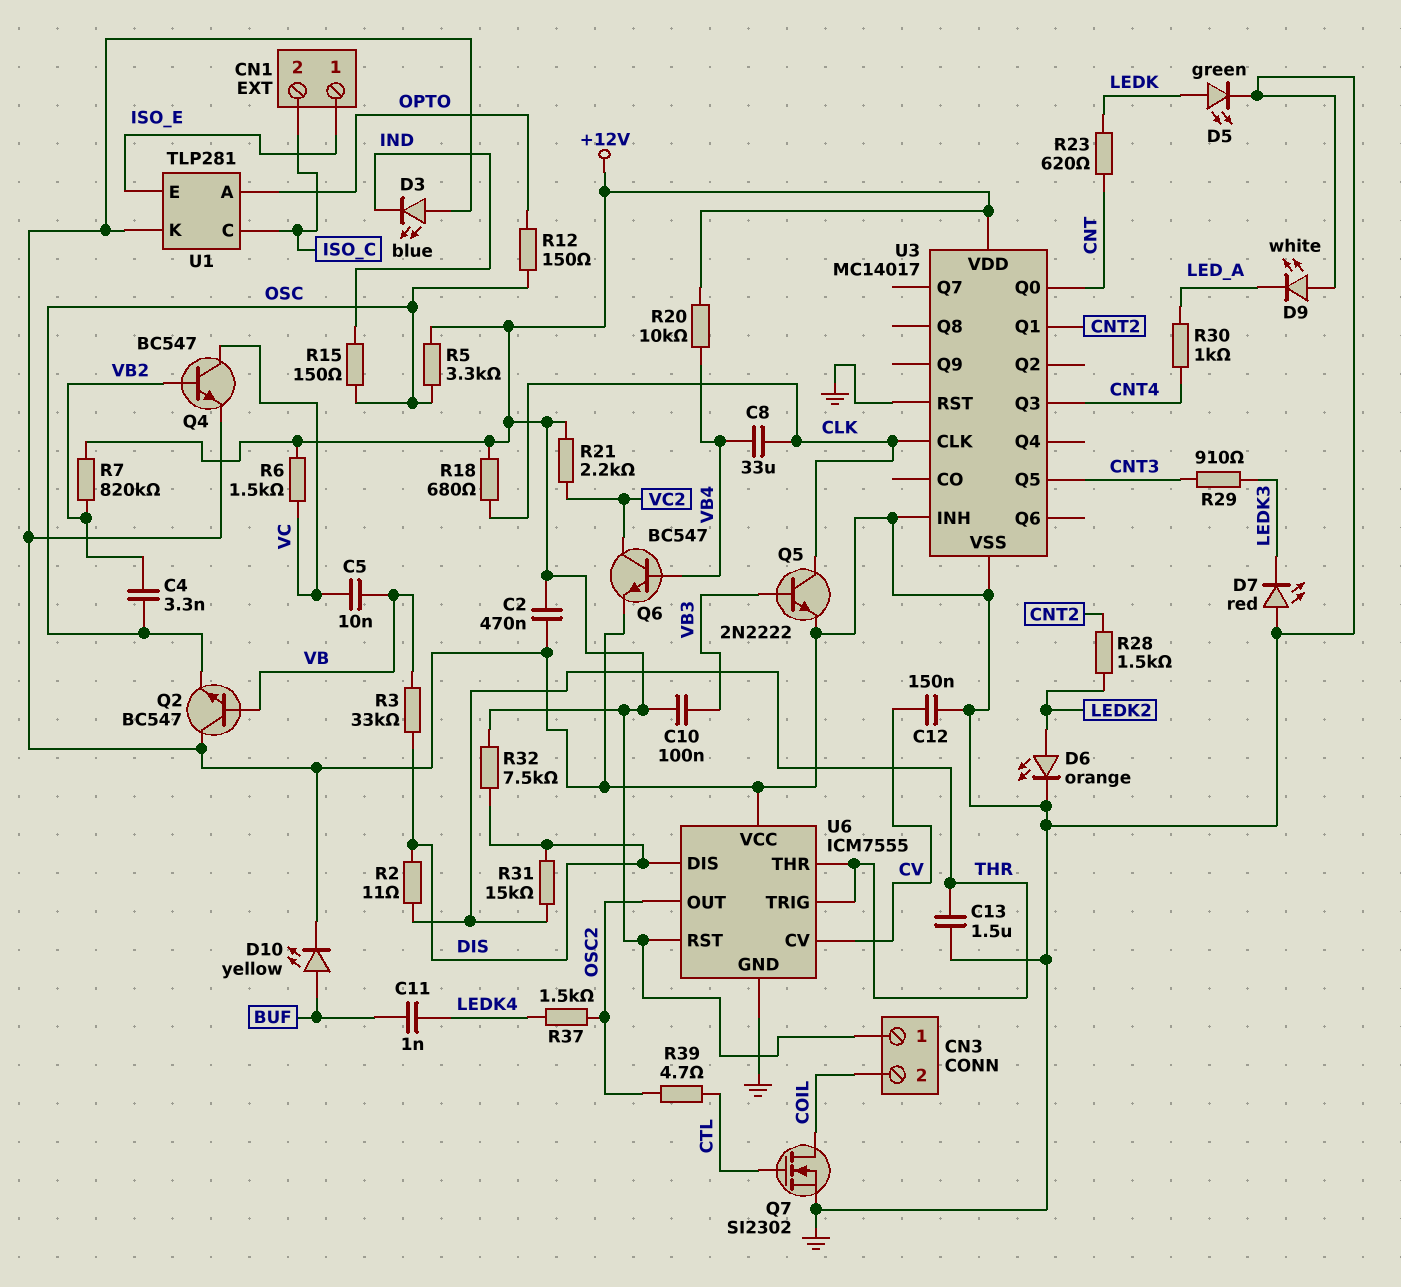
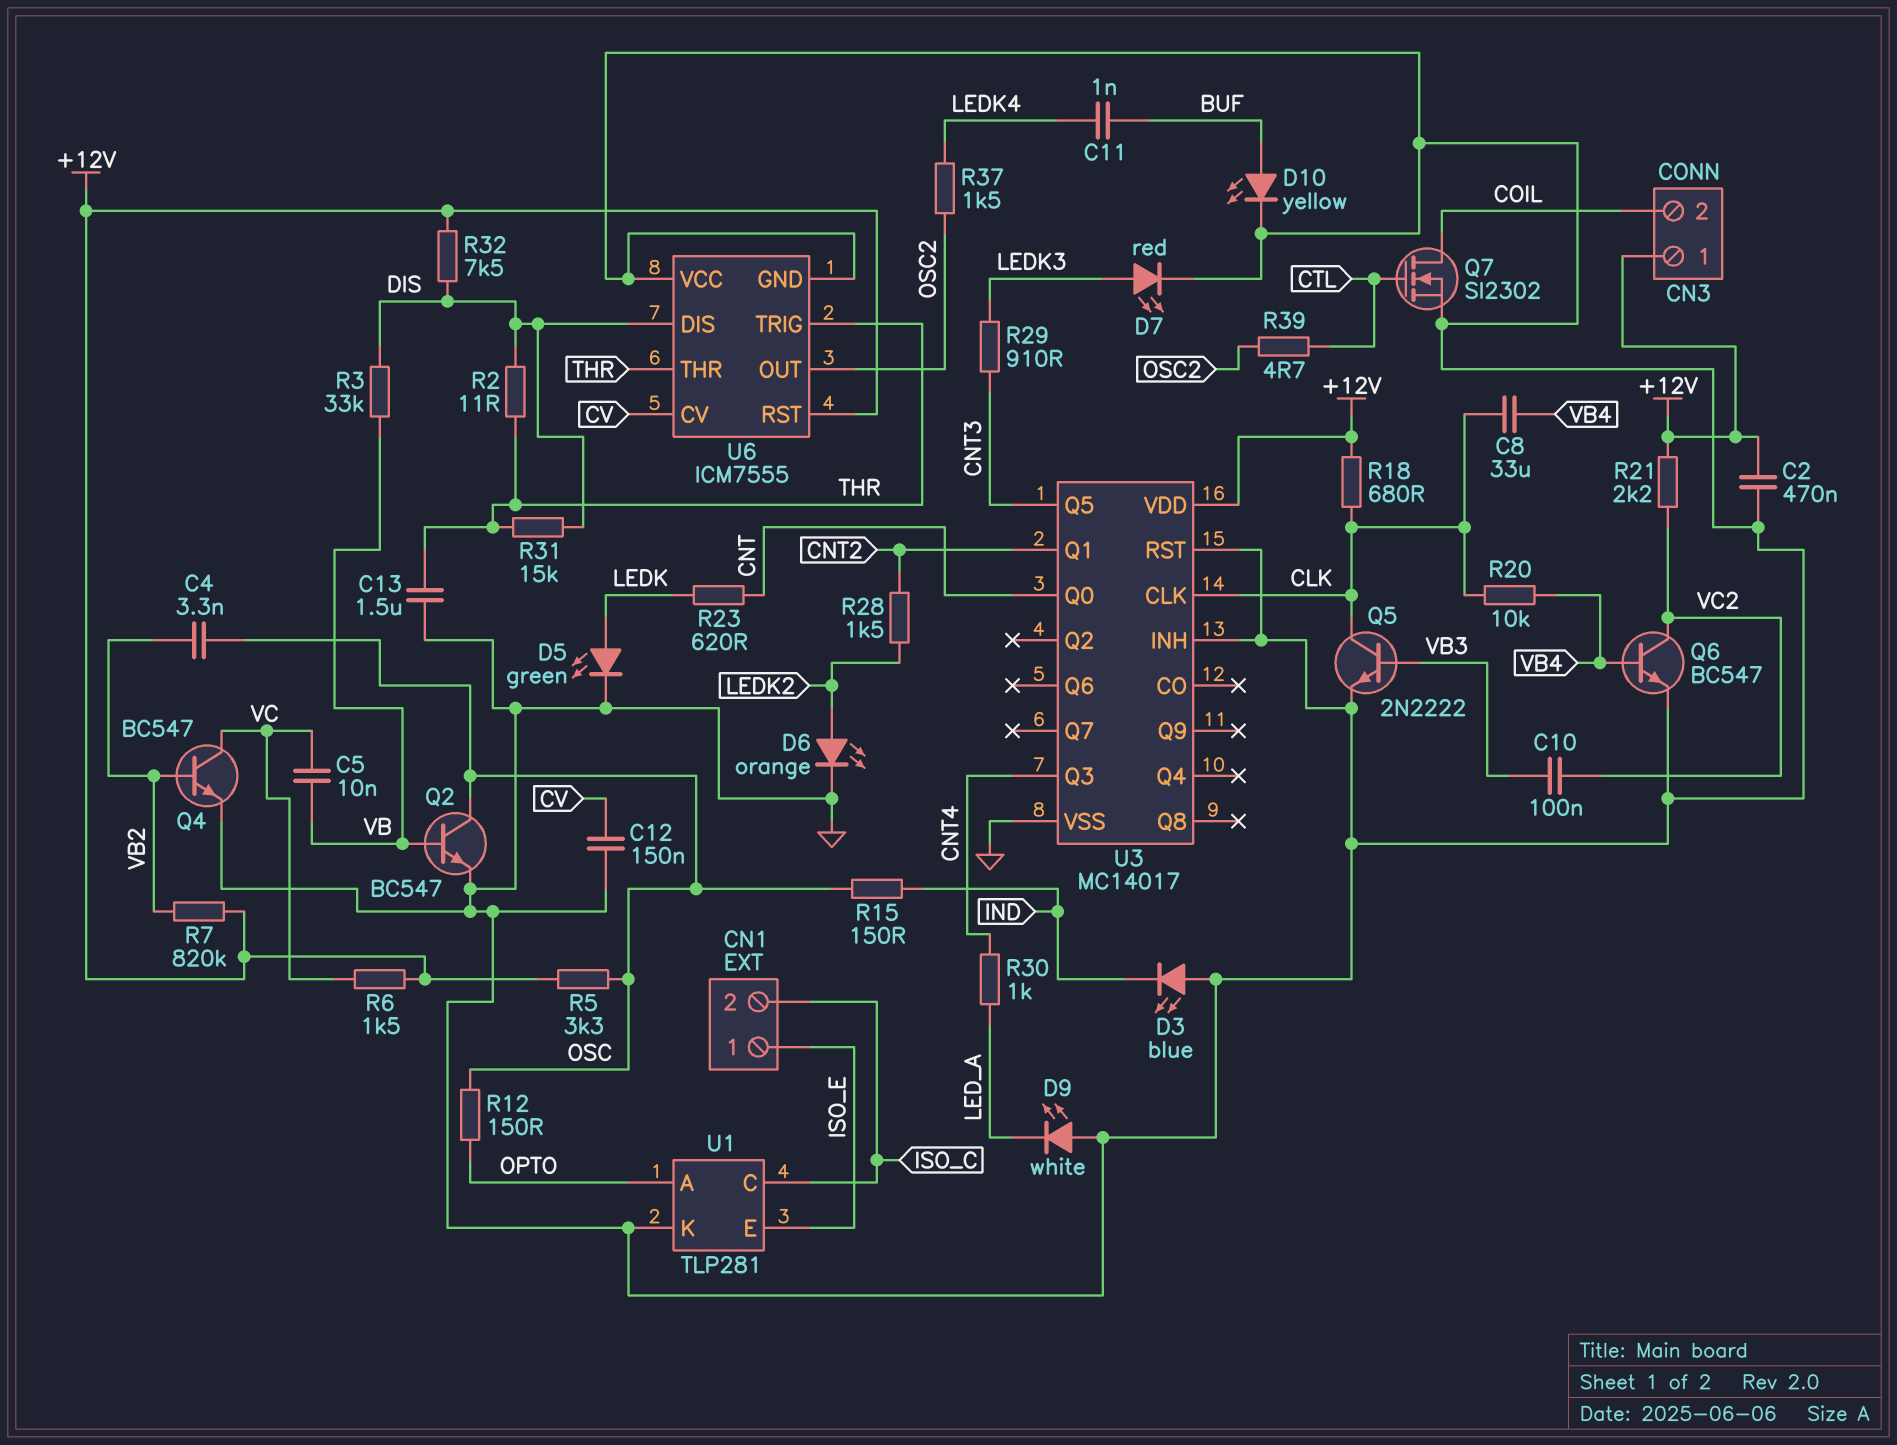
C10: 100nF (+12V, VB3) -> 100nF (VB3, VC2)
D7: LED red (A GND, K LEDK3) -> LED red (A LEDK3, K GND)
Q2: NPN BC547 (B VB, C GND, E OSC) -> NPN BC547 (B VB, C OSC, E GND)
R20: 10k (+12V, VB4) -> 10k (CLK, VB4)

